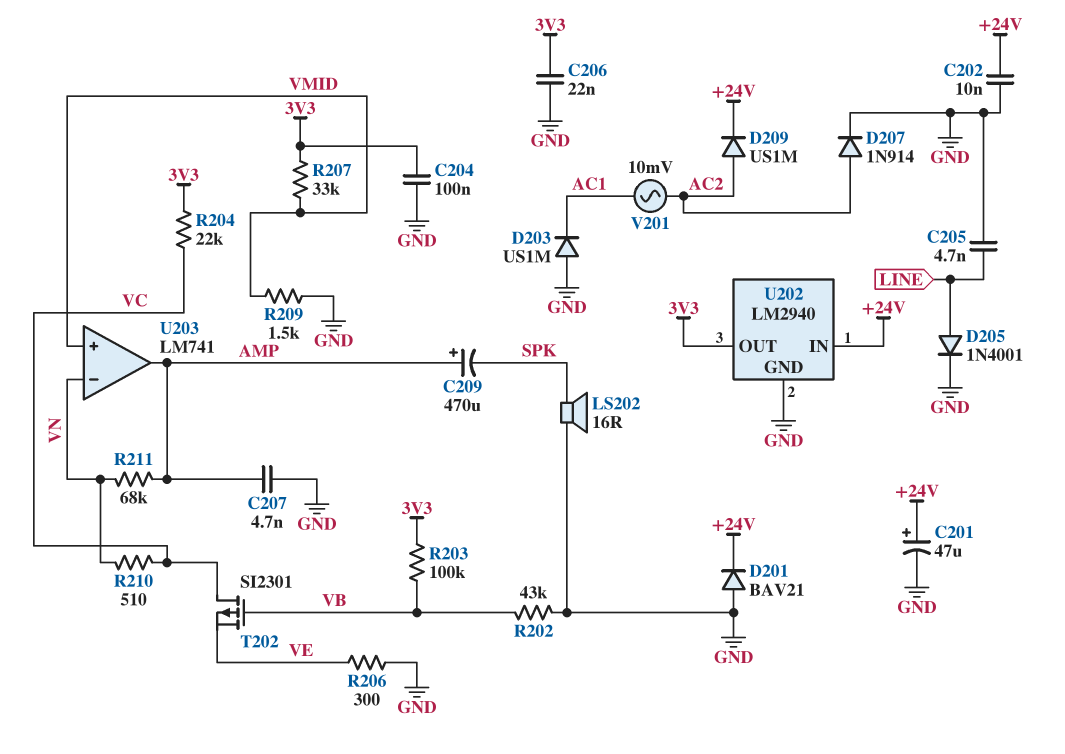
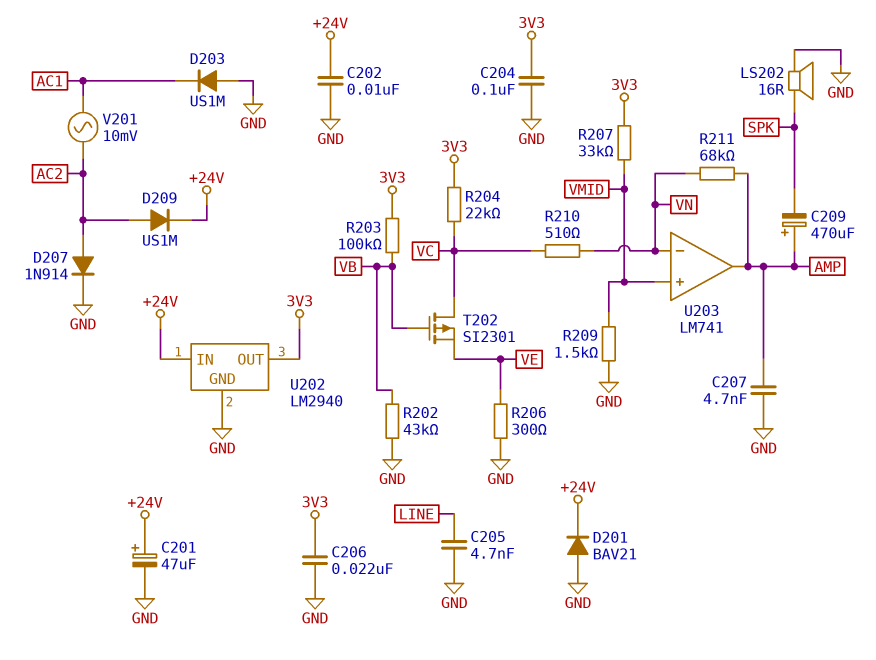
D205: diode 1N4001 (A LINE, K GND) -> none

